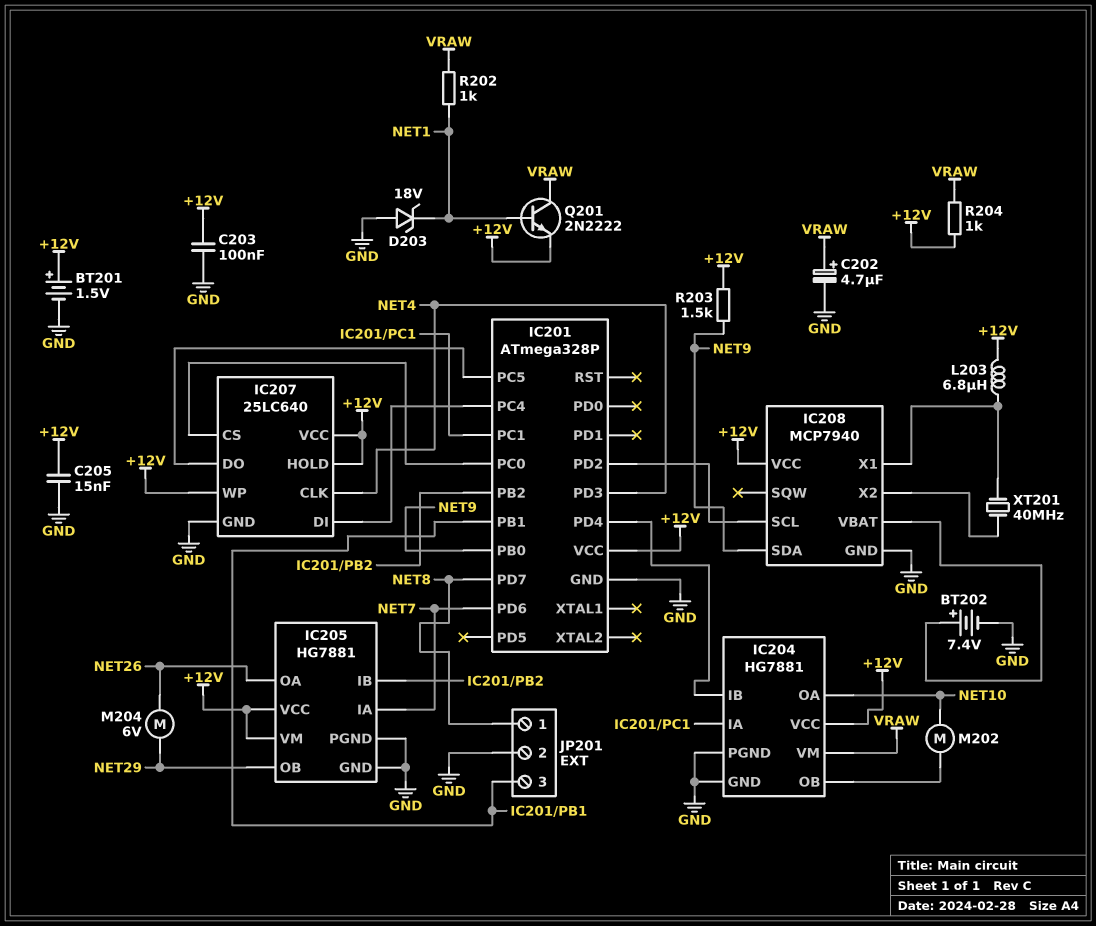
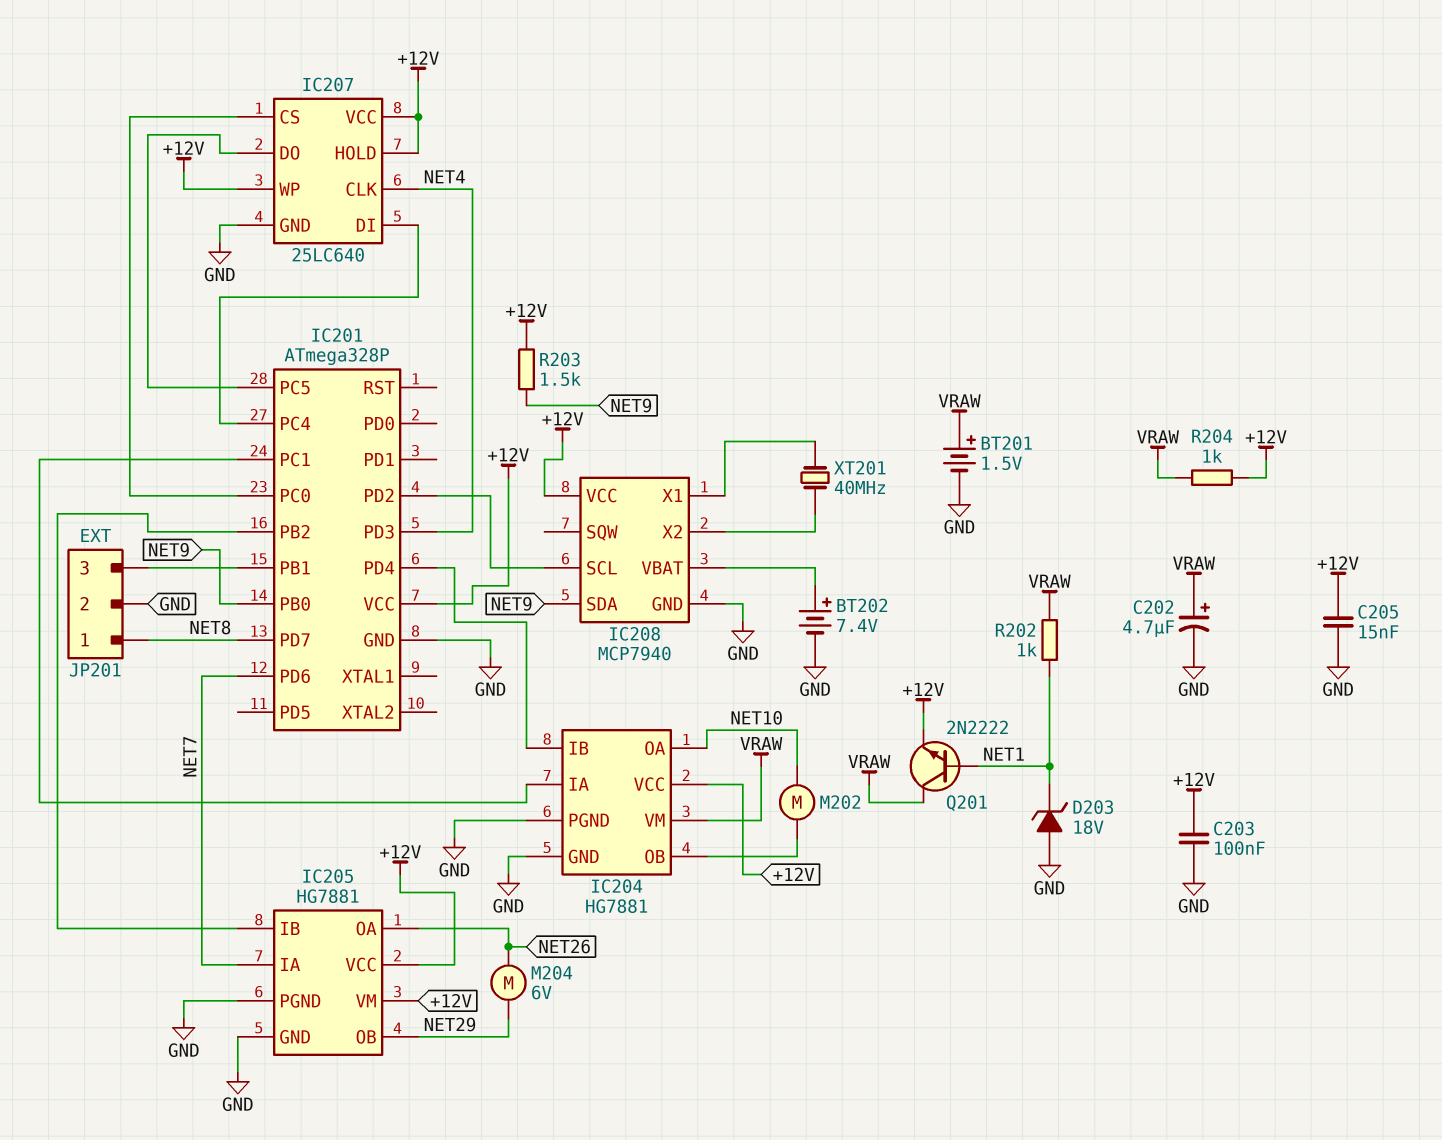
BT201: 1.5V (plus +12V, minus GND) -> 1.5V (plus VRAW, minus GND)
L203: 6.8uH (+12V, IC208/X1) -> none

